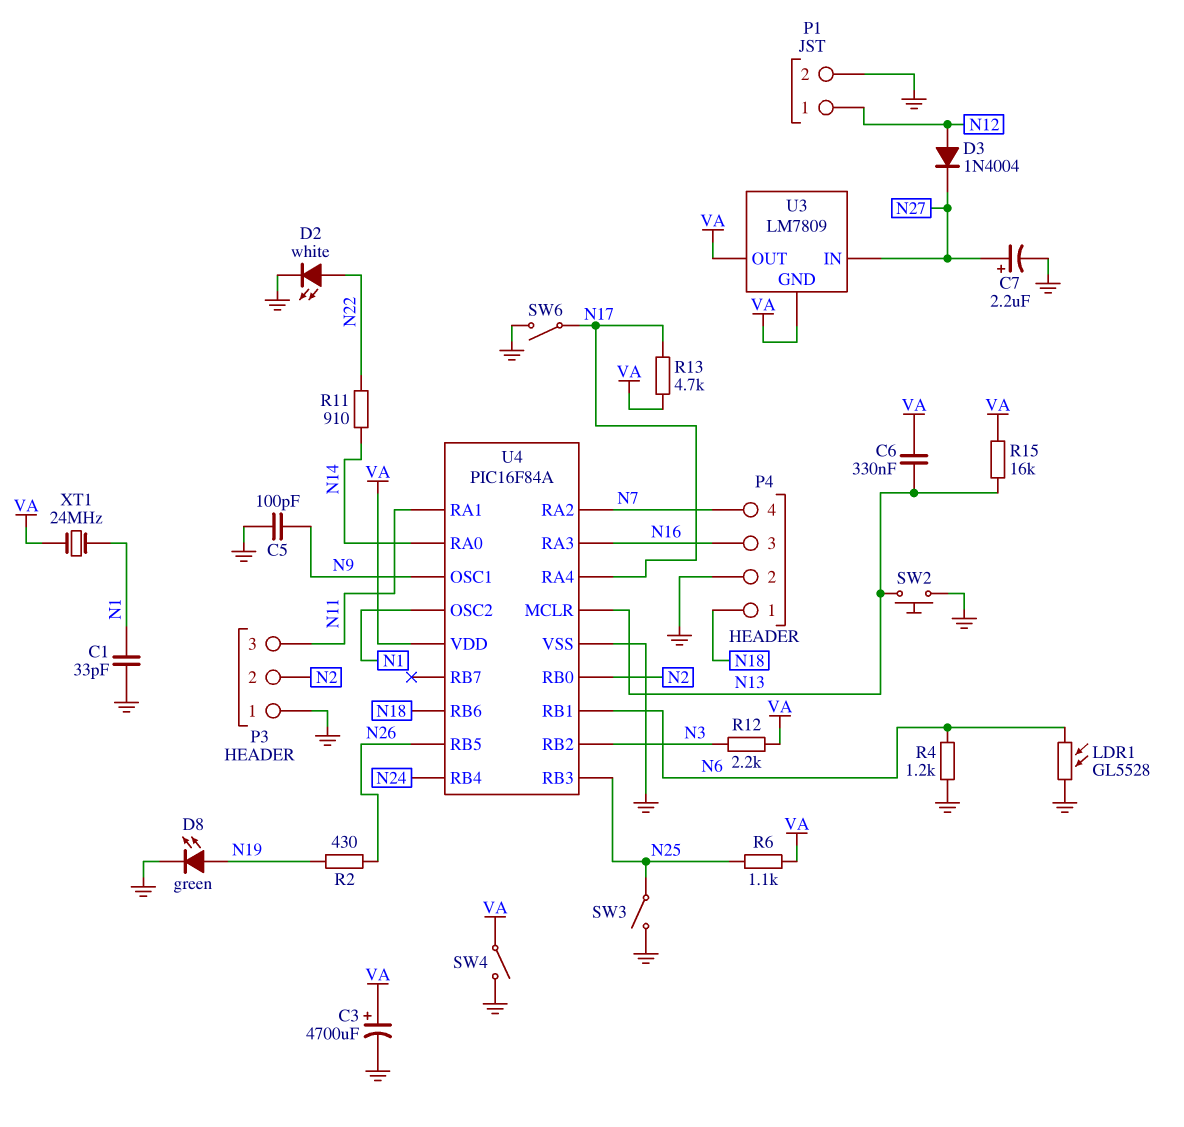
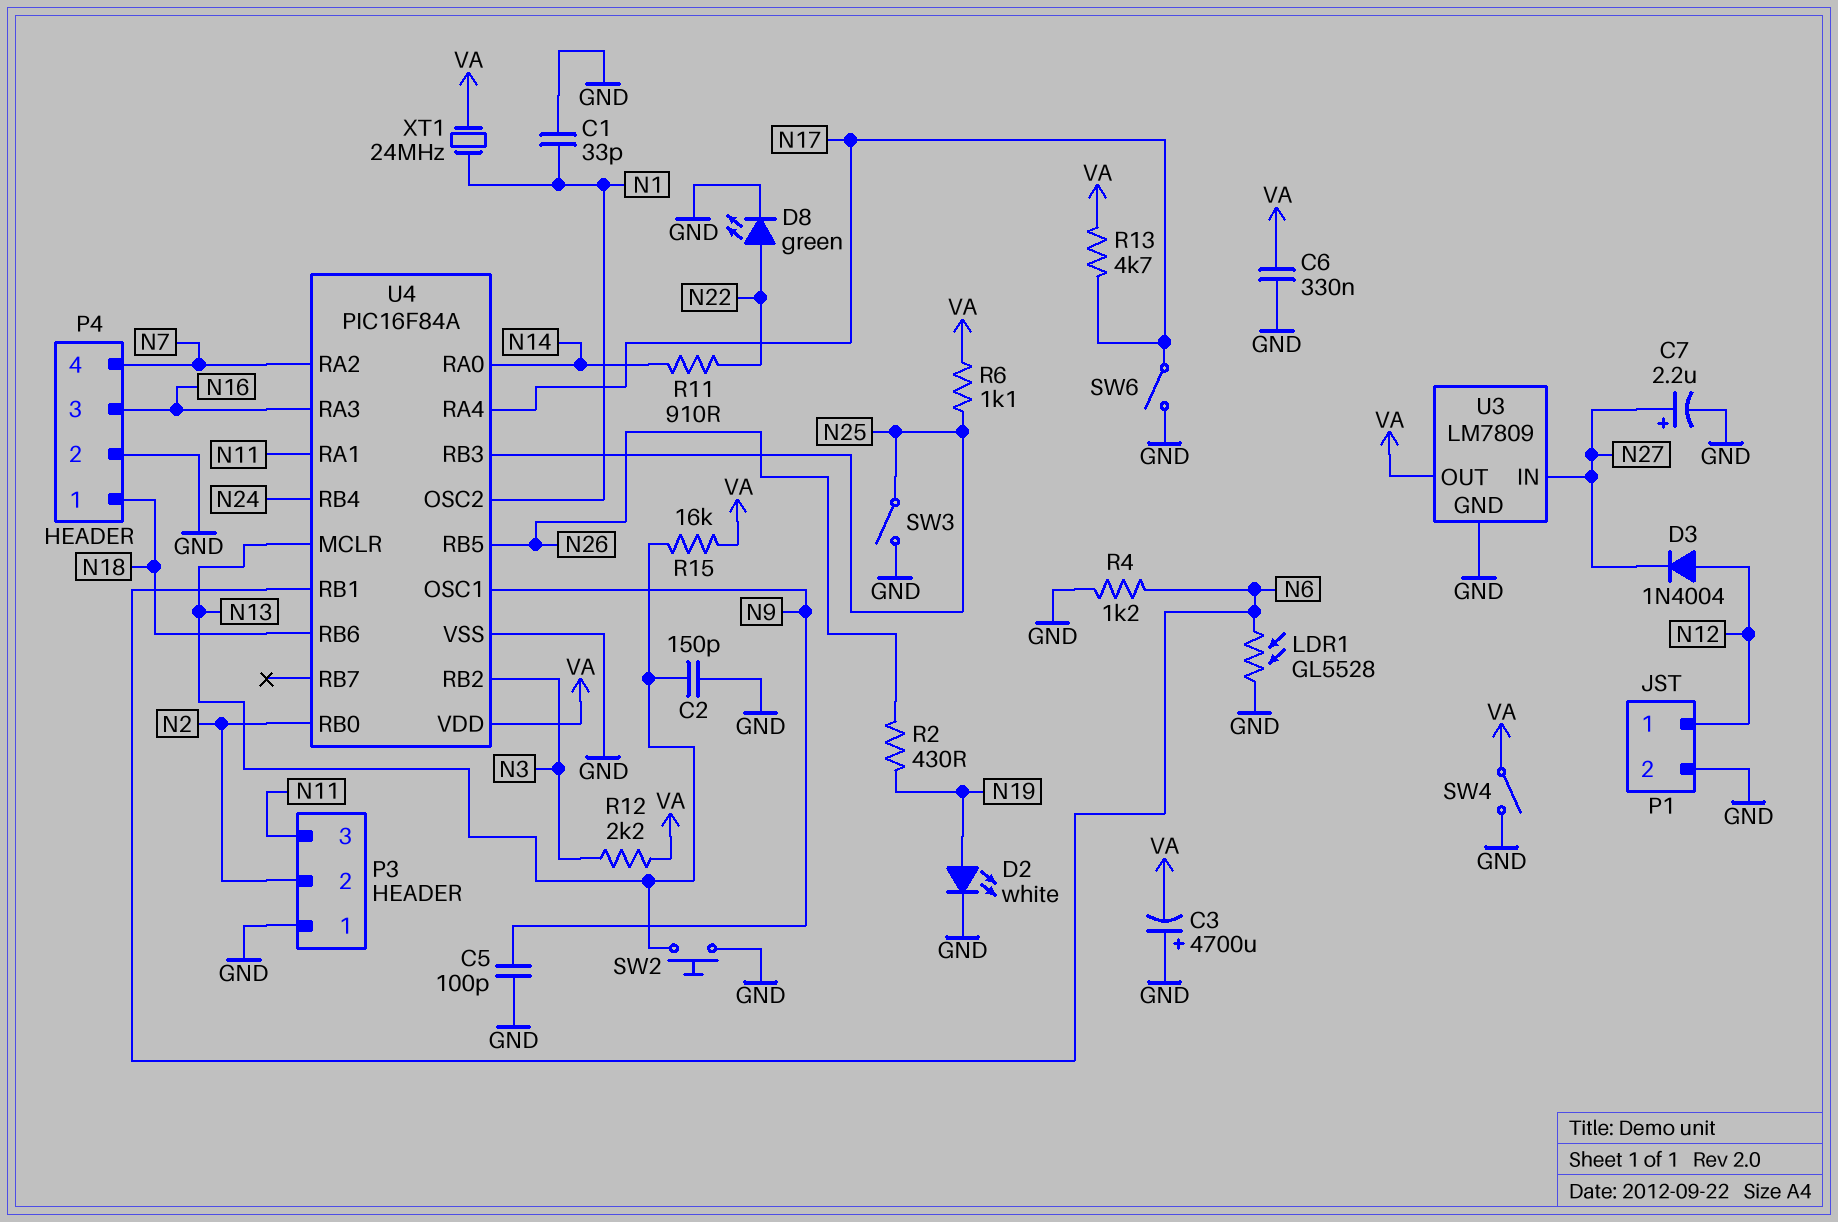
C2: none -> 150pF (GND, N13)
C3: 4700uF (plus VA, minus GND) -> 4700uF (plus GND, minus VA)
C6: 330nF (N13, VA) -> 330nF (GND, VA)
D2: LED white (A N22, K GND) -> LED white (A N19, K GND)
D8: LED green (A N19, K GND) -> LED green (A N22, K GND)
U3 pin GND: VA -> GND

